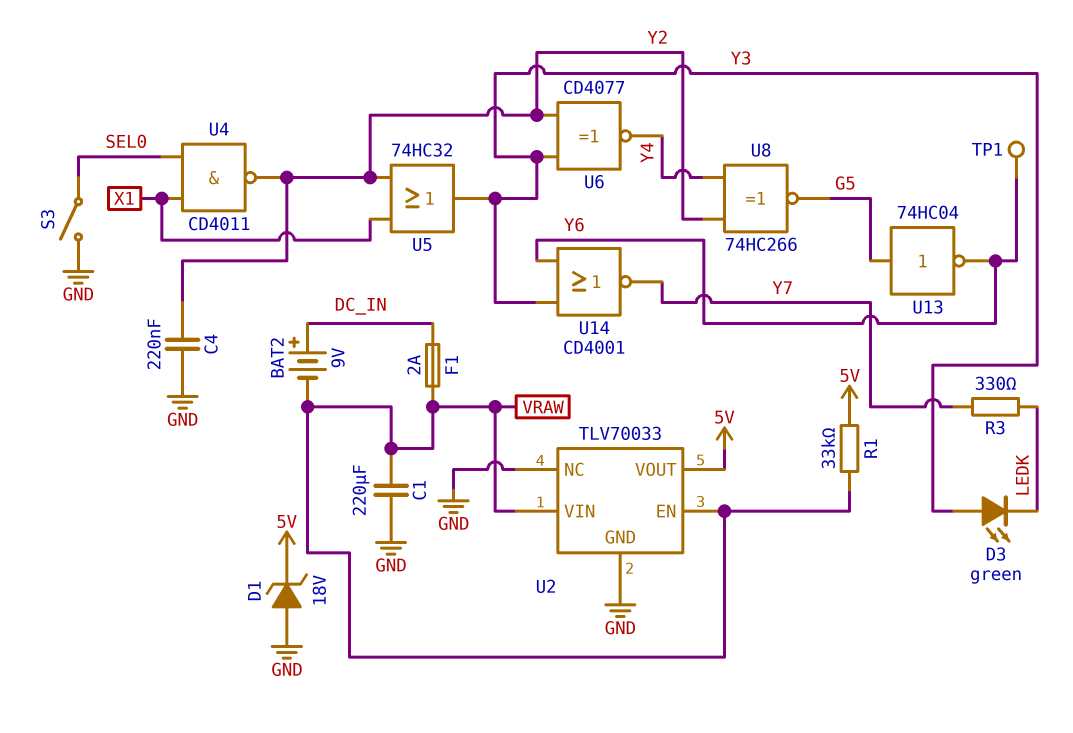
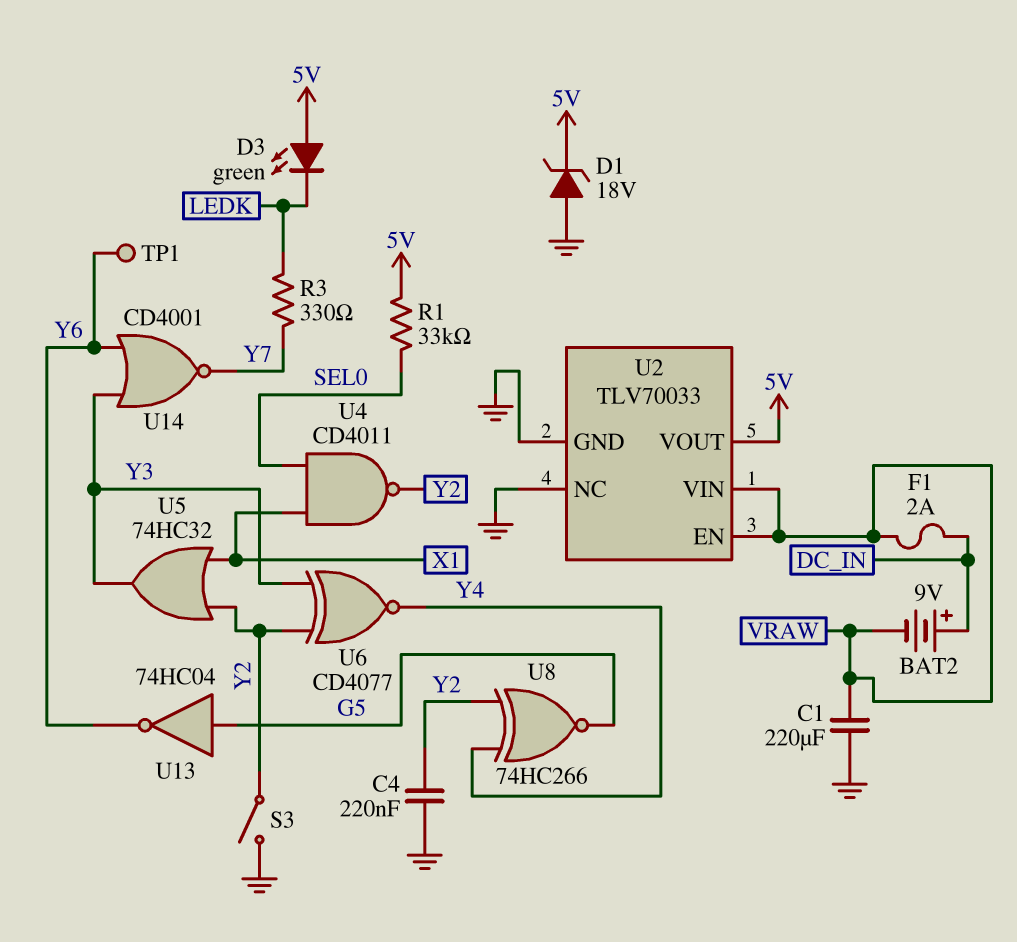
D3: LED green (A Y3, K LEDK) -> LED green (A 5V, K LEDK)
R1: 33k (5V, VRAW) -> 33k (5V, SEL0)
S3: switch (GND, SEL0) -> switch (GND, Y2)

